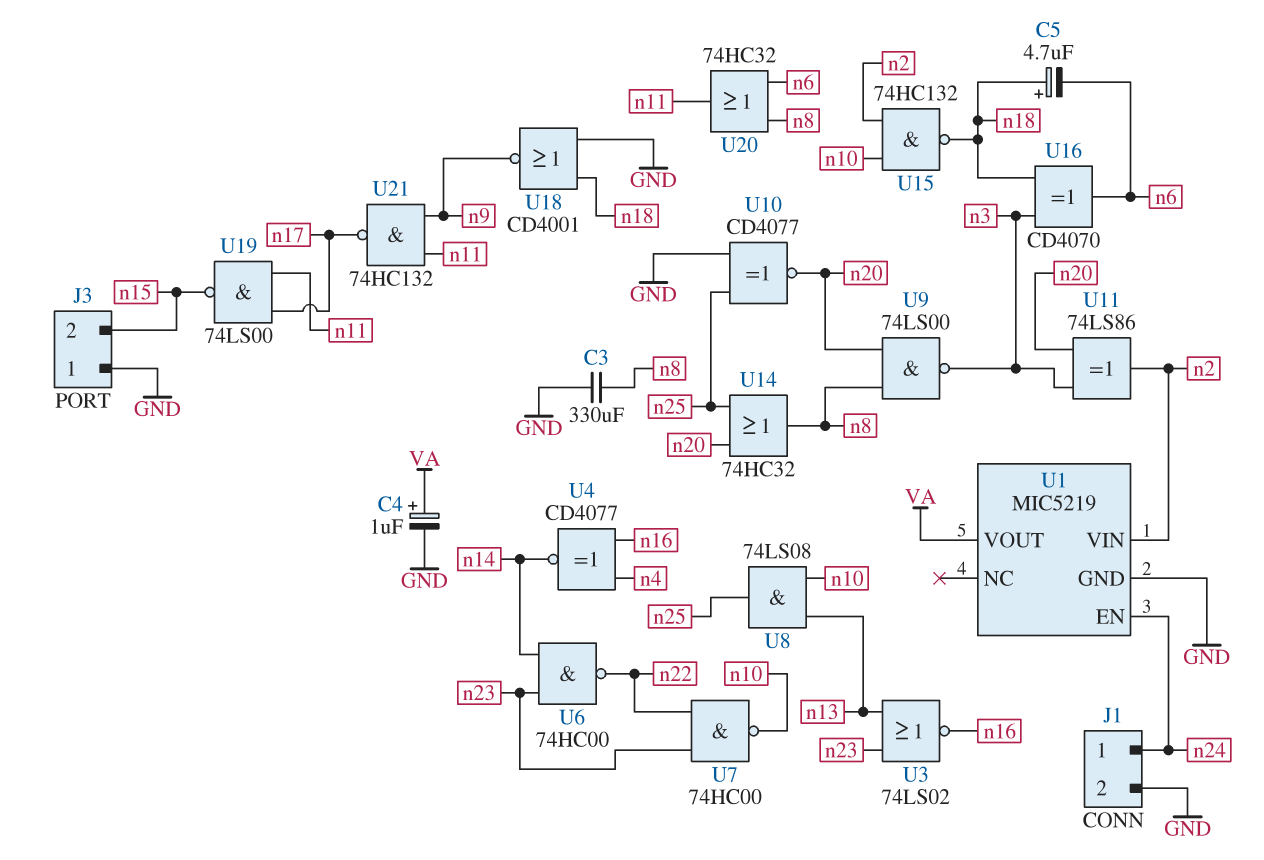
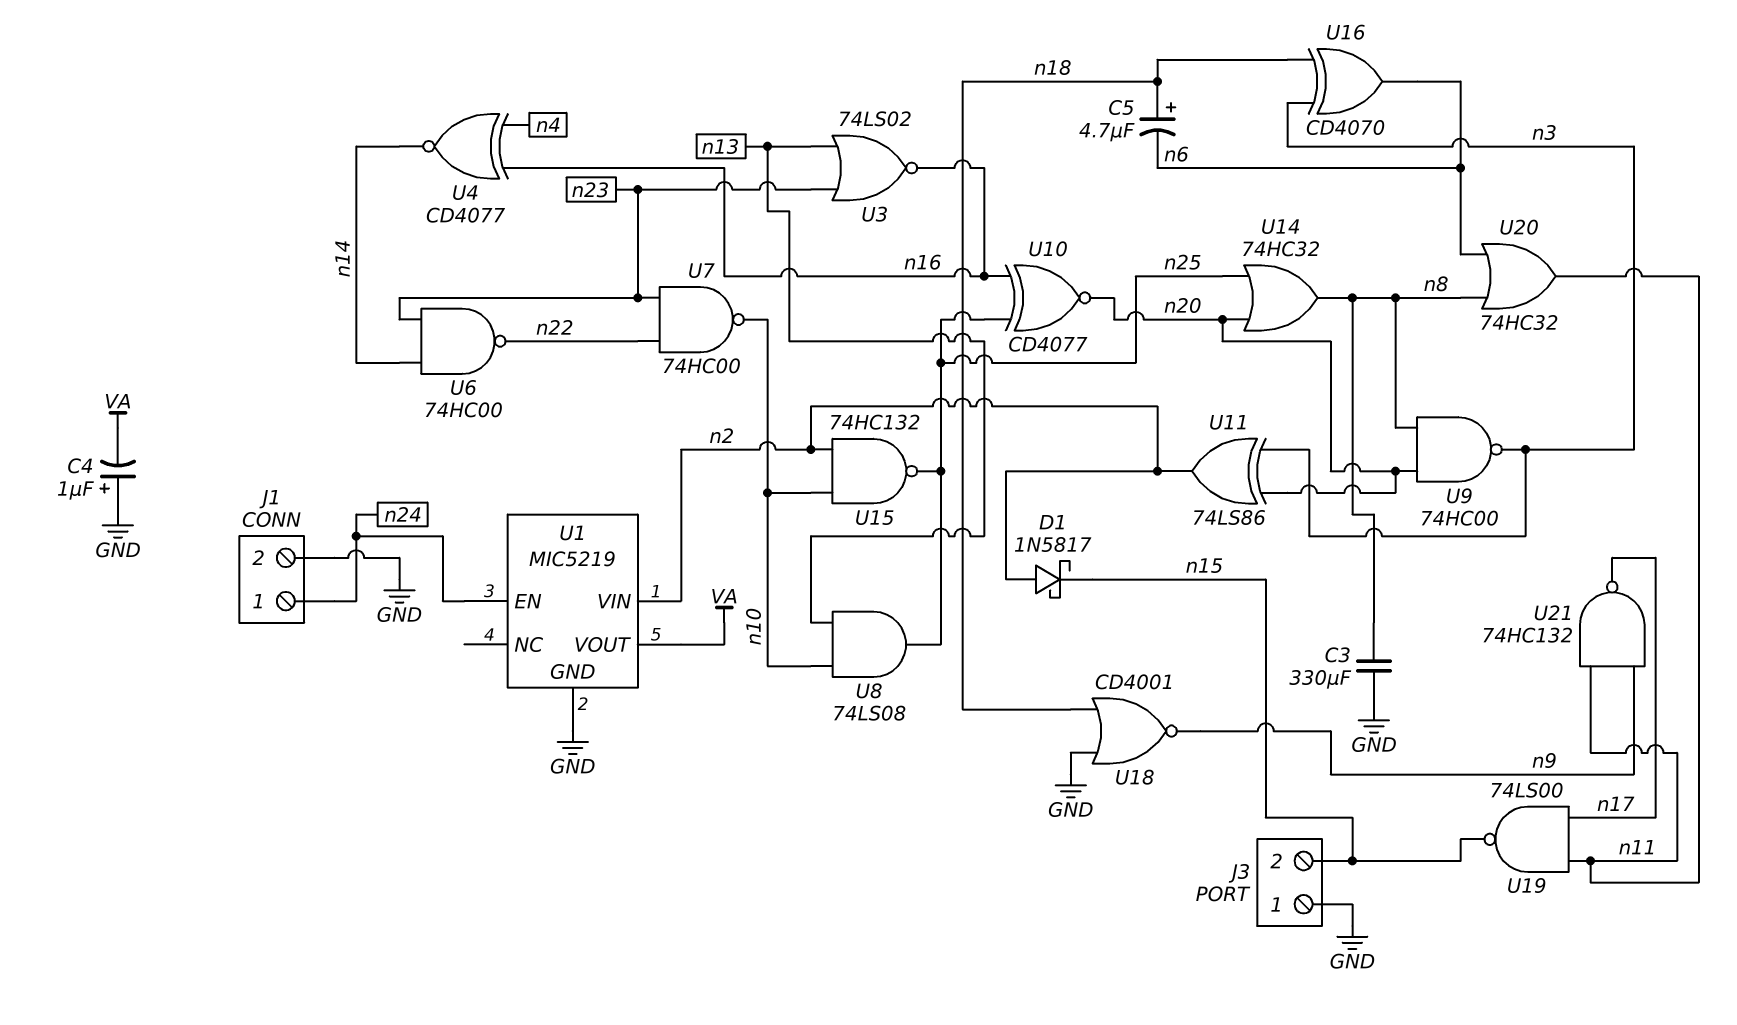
C4: 1uF (plus VA, minus GND) -> 1uF (plus GND, minus VA)
D1: none -> schottky 1N5817 (A n2, K n15)
U9: NAND 74LS00 (in n8, in n20, out n3) -> NAND 74HC00 (in n8, in n20, out n3)
U10: XNOR CD4077 (in GND, in n25, out n20) -> XNOR CD4077 (in n16, in n25, out n20)
U15: NAND 74HC132 (in n2, in n10, out n18) -> NAND 74HC132 (in n2, in n10, out n25)

